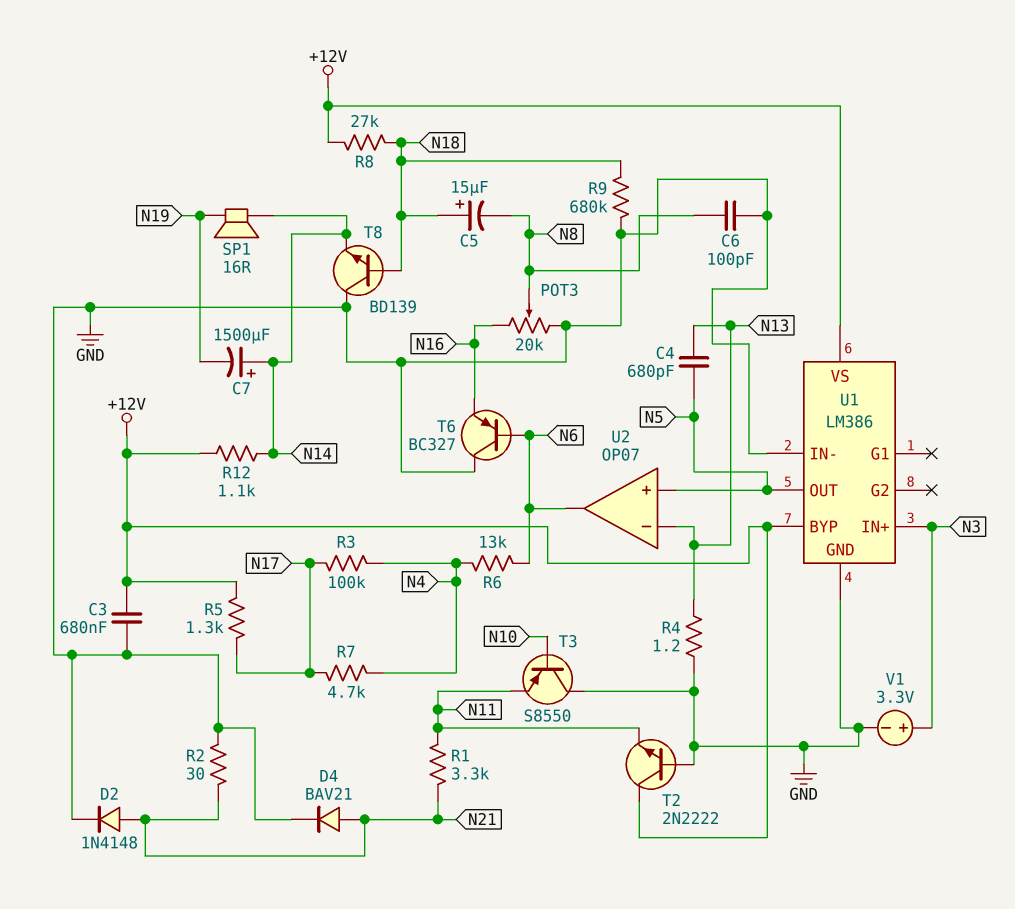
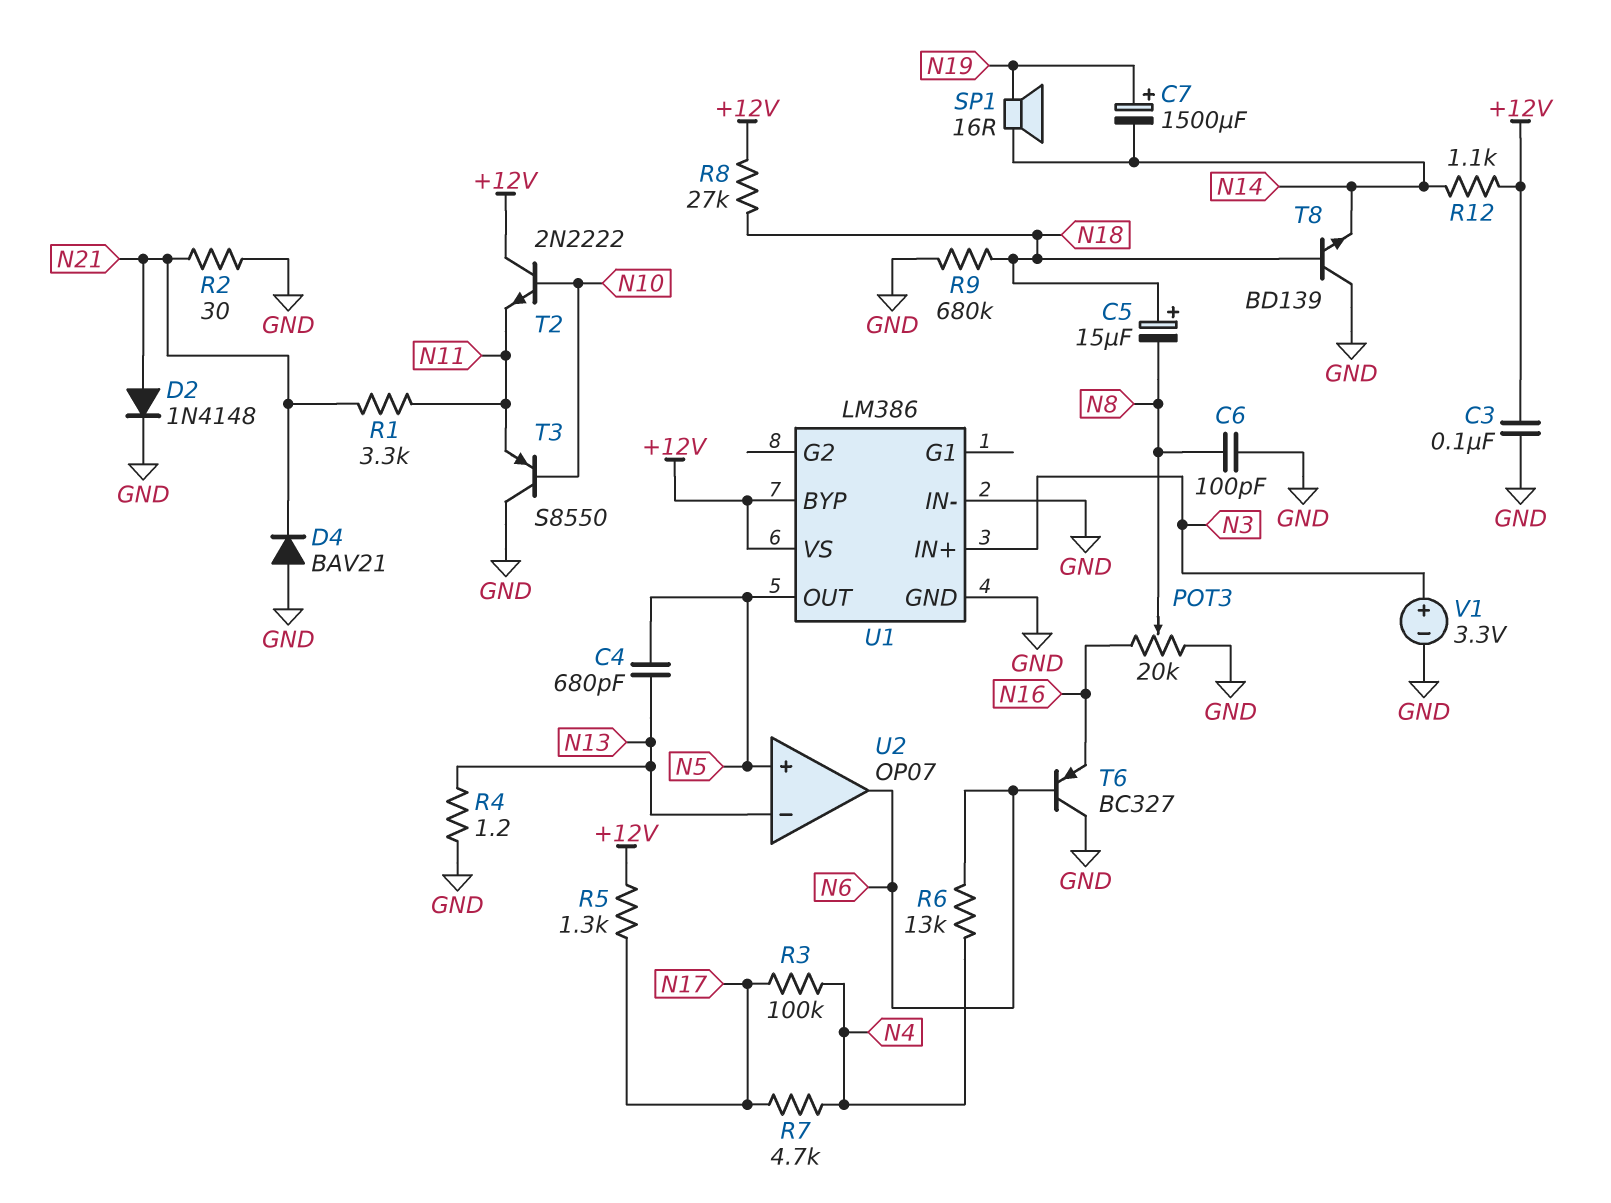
C3: 680nF (+12V, GND) -> 100nF (+12V, GND)
C7: 1500uF (plus N14, minus N19) -> 1500uF (plus N19, minus N14)
D4: diode BAV21 (A N21, K GND) -> diode BAV21 (A GND, K N21)
T2: NPN 2N2222 (B GND, C +12V, E N11) -> NPN 2N2222 (B N10, C +12V, E N11)

